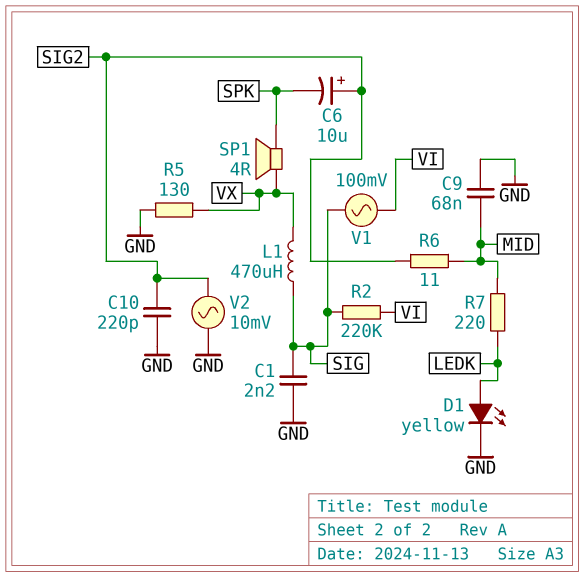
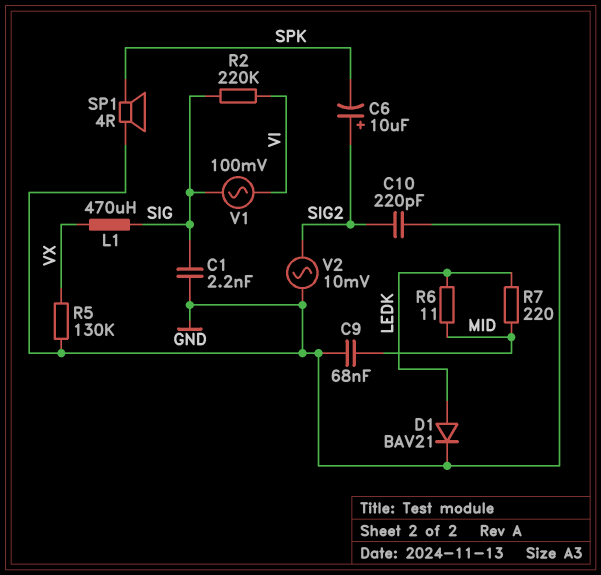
D1: LED yellow (A LEDK, K GND) -> diode BAV21 (A LEDK, K GND)
R5: 130 (GND, VX) -> 130k (GND, VX)
R6: 11 (MID, SIG2) -> 11 (LEDK, MID)
SP1: speaker 4R (SPK, VX) -> speaker 4R (GND, SPK)

